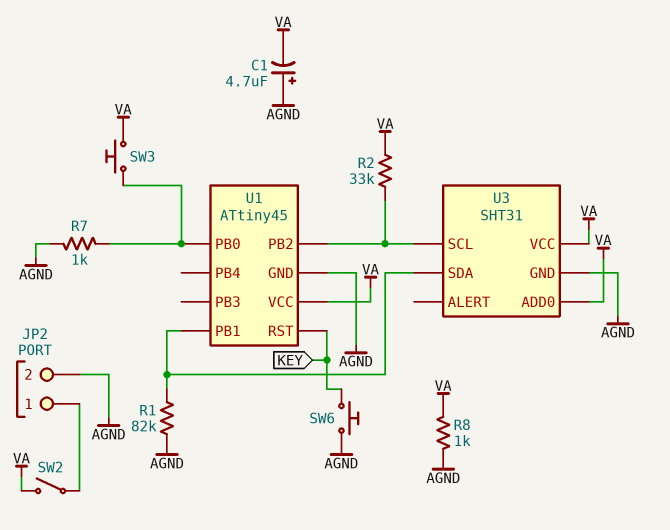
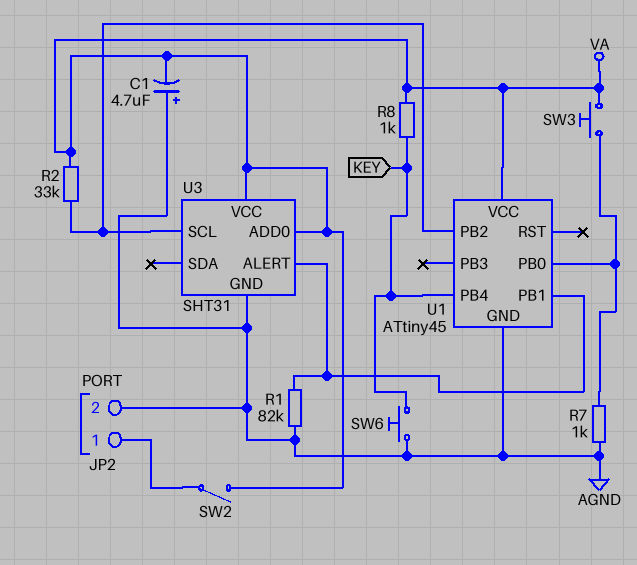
R8: 1k (AGND, VA) -> 1k (KEY, VA)
U1 pin PB4: none -> KEY
U1 pin RST: KEY -> none
U3 pin ALERT: none -> U1/PB1
U3 pin SDA: U1/PB1 -> none

